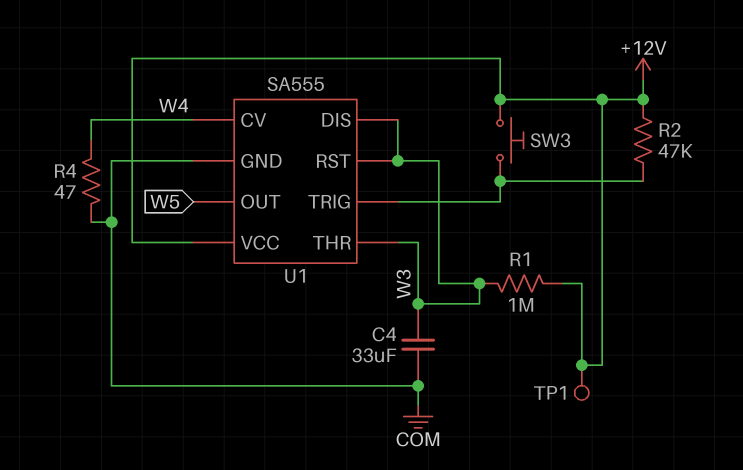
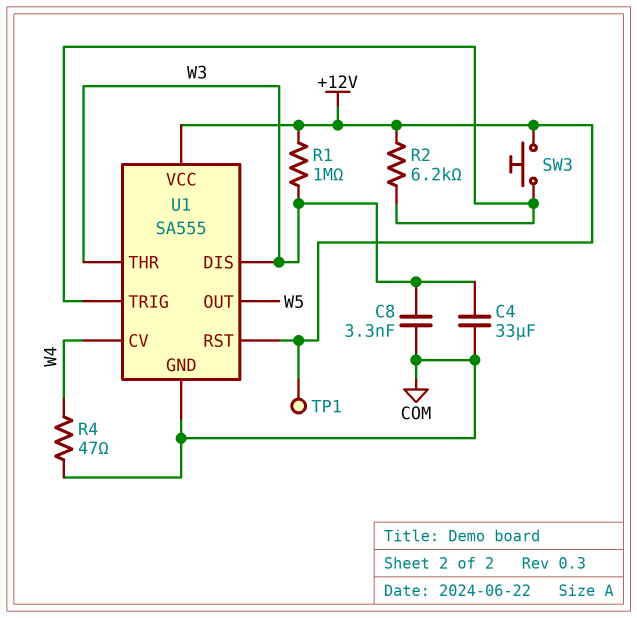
C8: none -> 3.3nF (COM, W3)
R2: 47k (+12V, U1/TRIG) -> 6.2k (+12V, U1/TRIG)
U1 pin RST: W3 -> +12V

